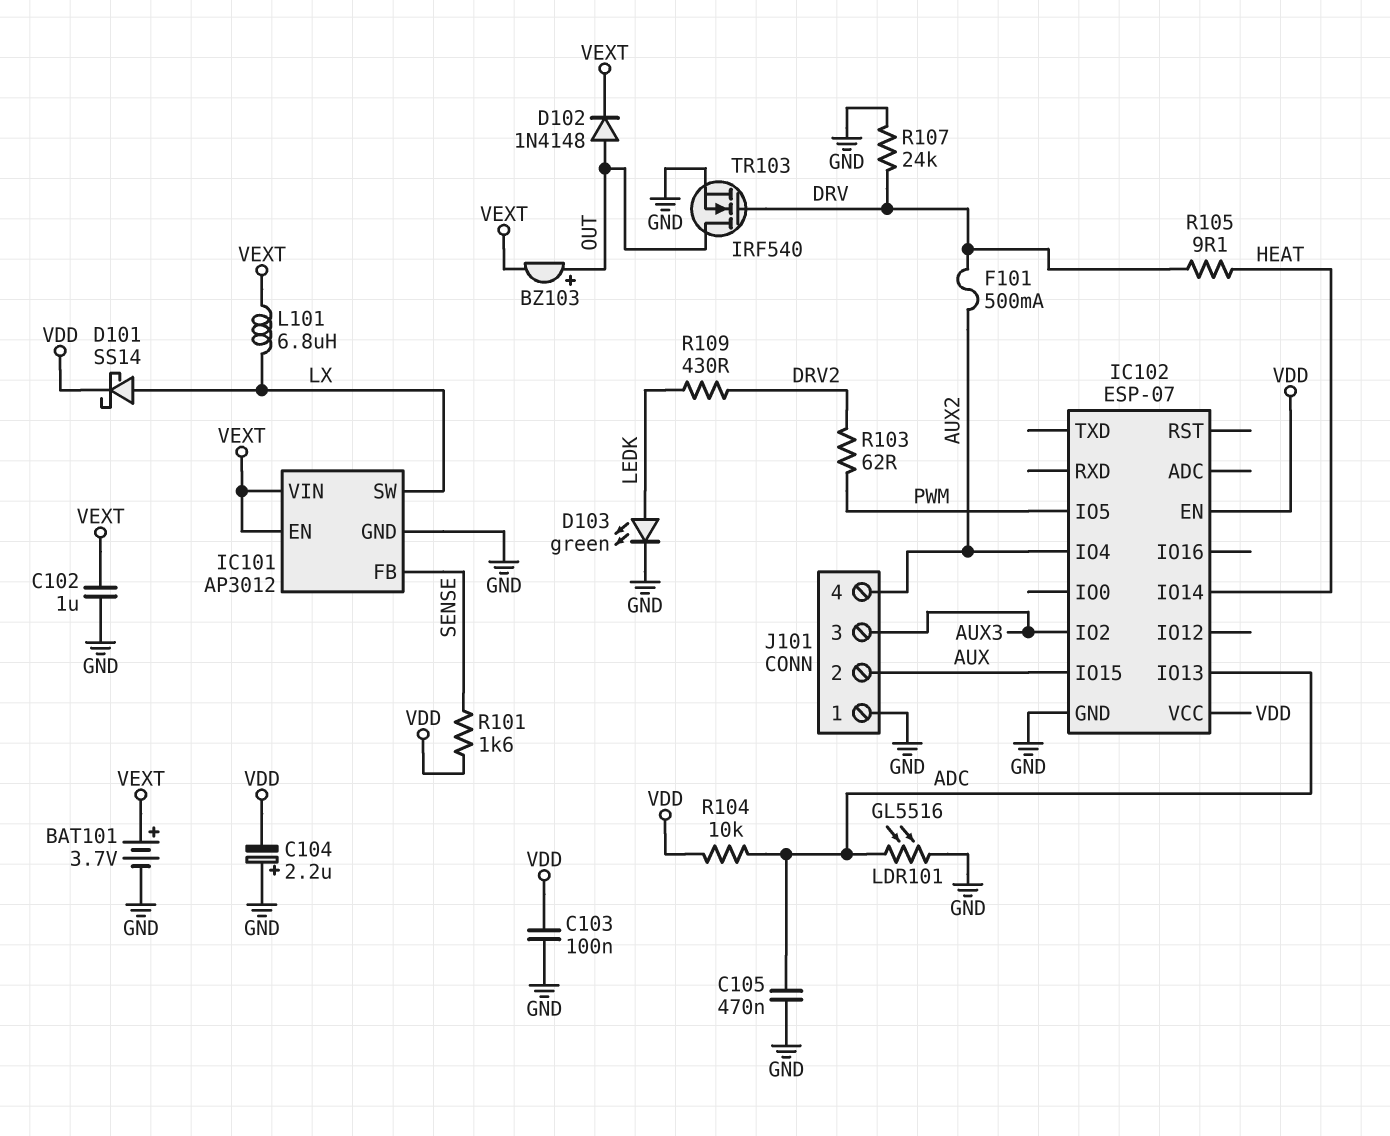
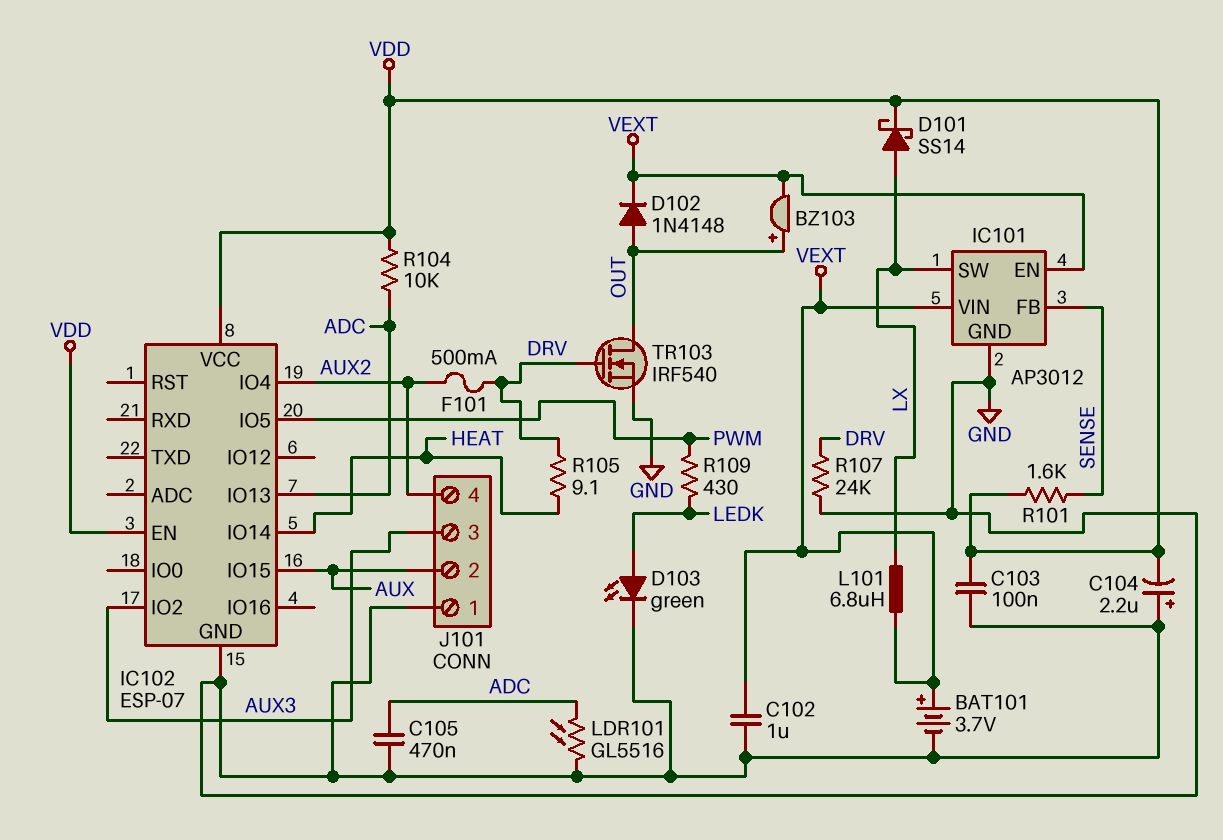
R103: 62 (DRV2, PWM) -> none
R109: 430 (DRV2, LEDK) -> 430 (LEDK, PWM)

